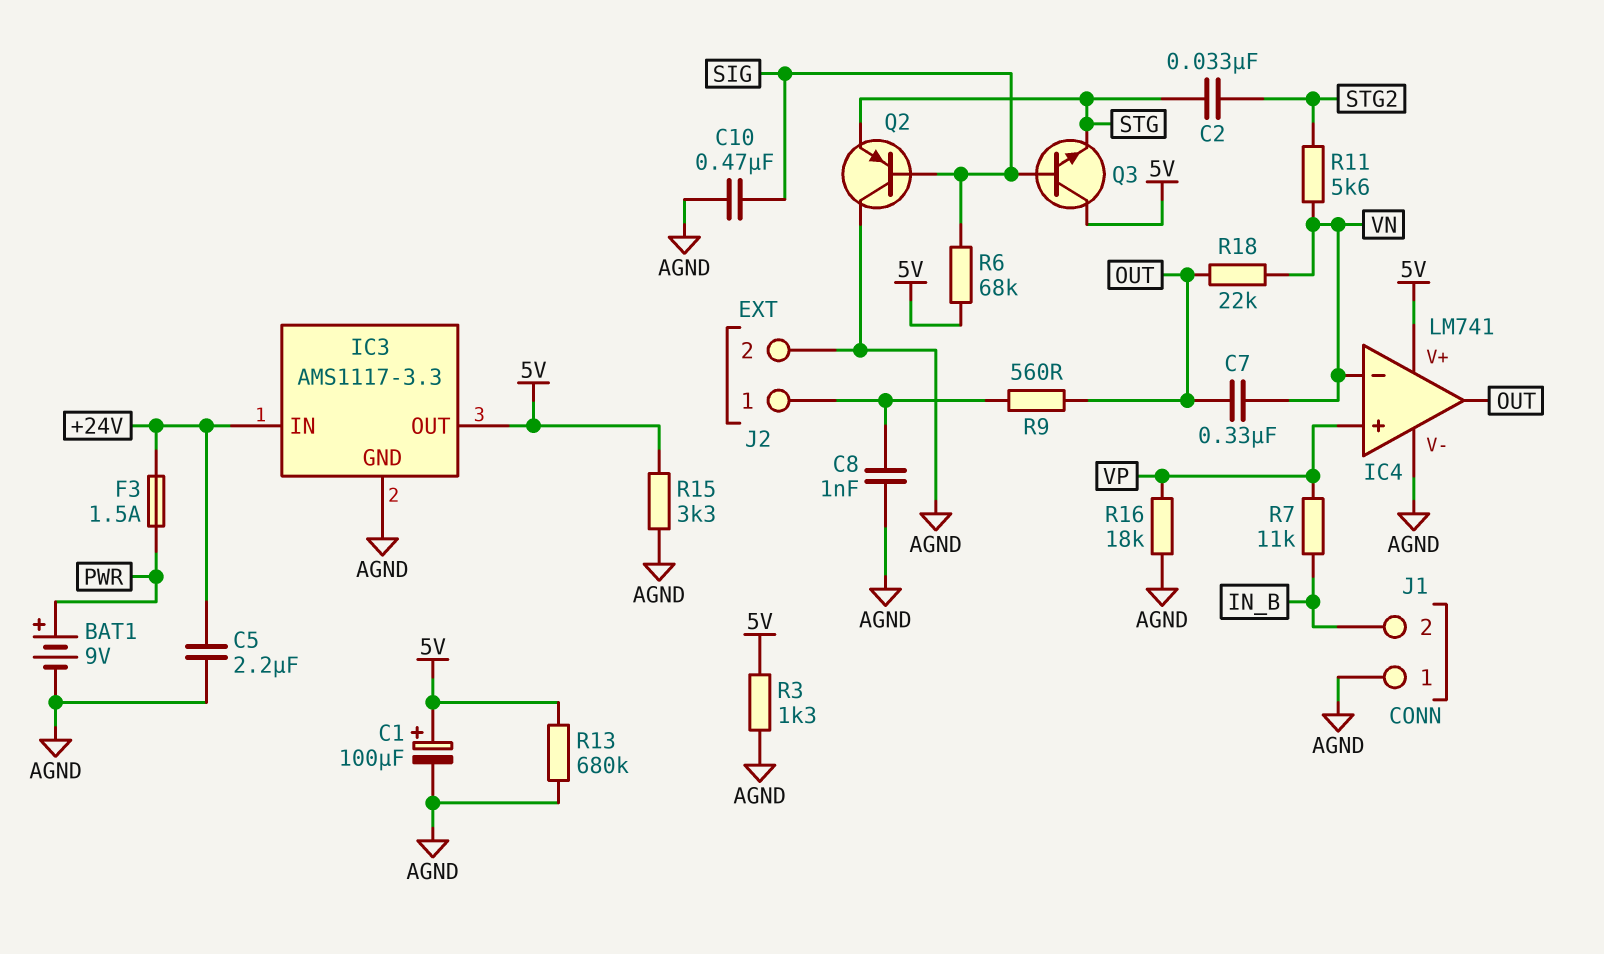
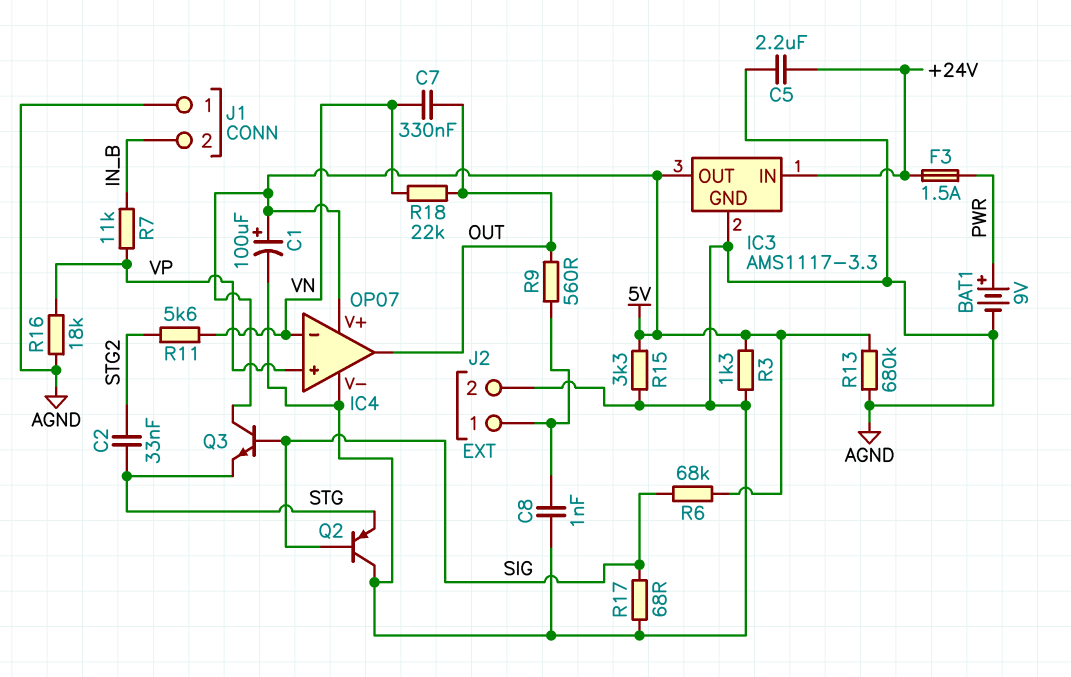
C10: 470nF (AGND, SIG) -> none
IC4: LM741 -> OP07
R17: none -> 68 (AGND, SIG)

